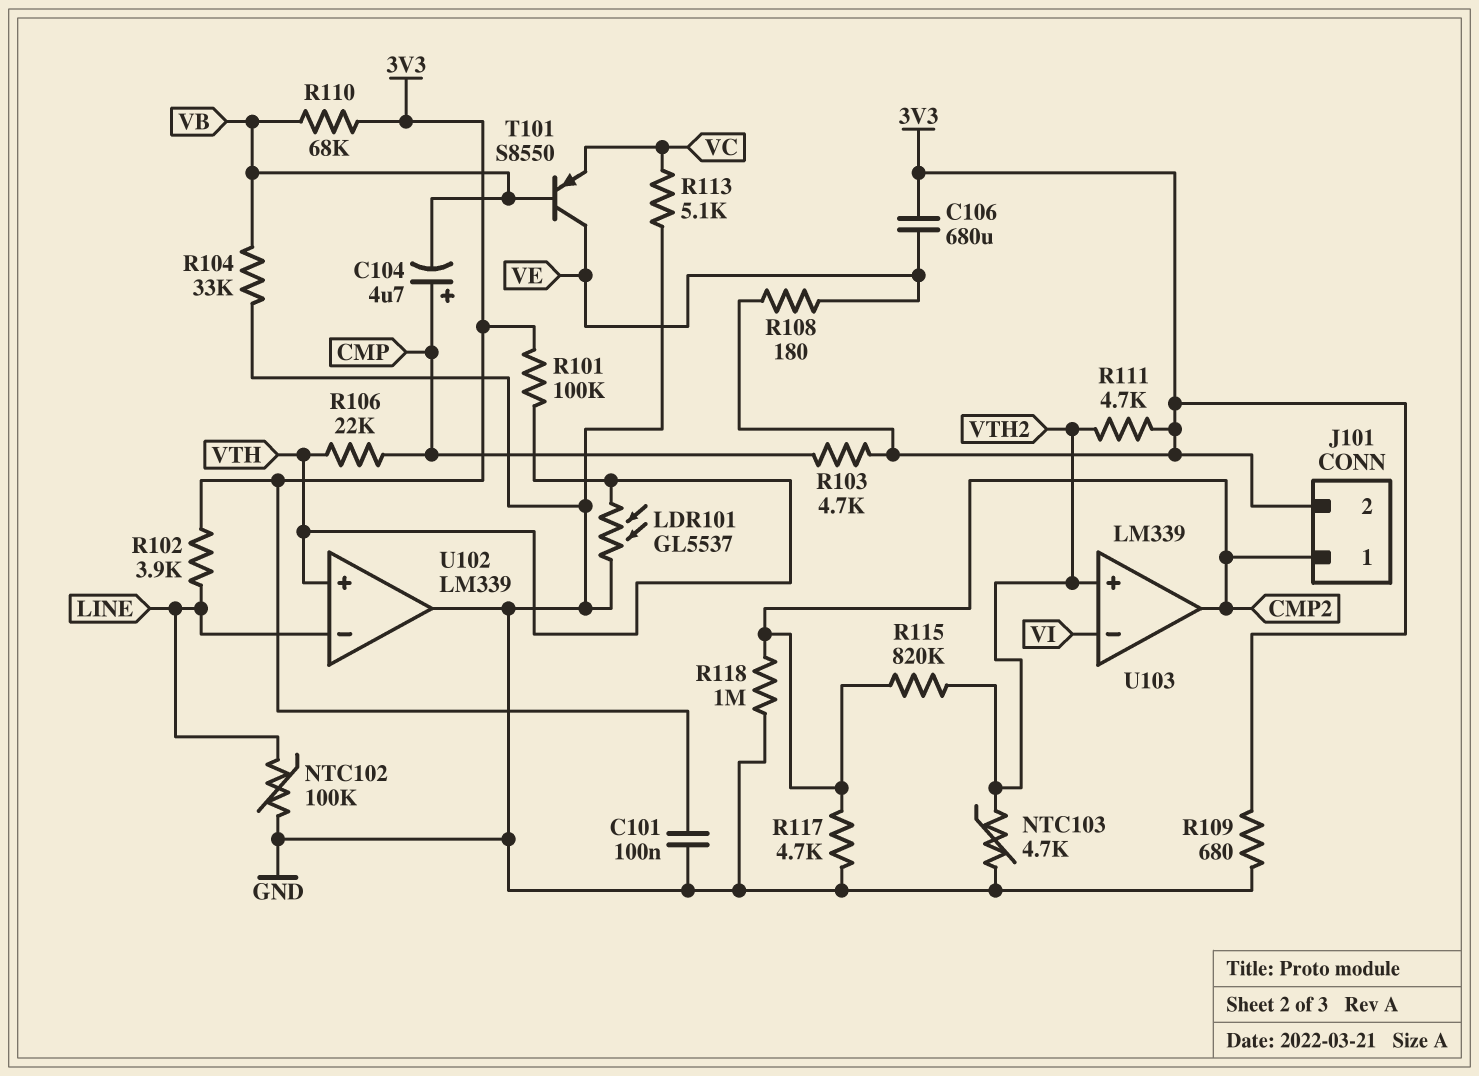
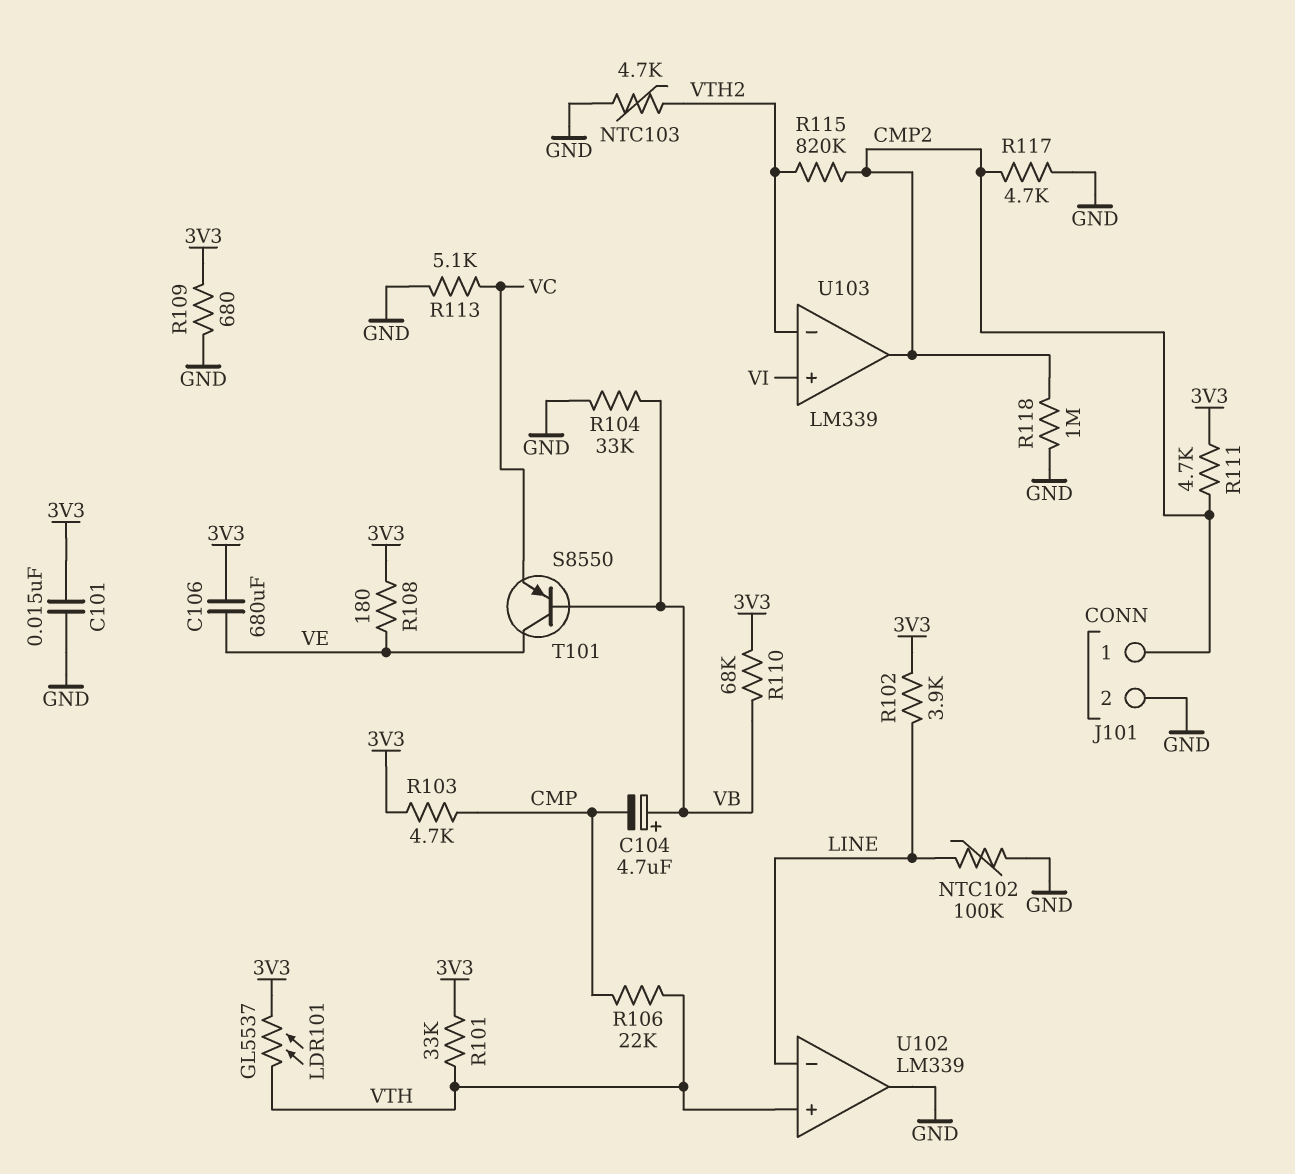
C101: 100nF (3V3, GND) -> 15nF (3V3, GND)
C104: 4.7uF (plus CMP, minus VB) -> 4.7uF (plus VB, minus CMP)
J101 pin 2: 3V3 -> GND
LDR101: GL5537 (GND, VTH) -> GL5537 (3V3, VTH)
R101: 100k (3V3, VTH) -> 33k (3V3, VTH)
R111: 4.7k (3V3, VTH2) -> 4.7k (3V3, CMP2)
U103 pin in+: VTH2 -> VI
U103 pin in-: VI -> VTH2

